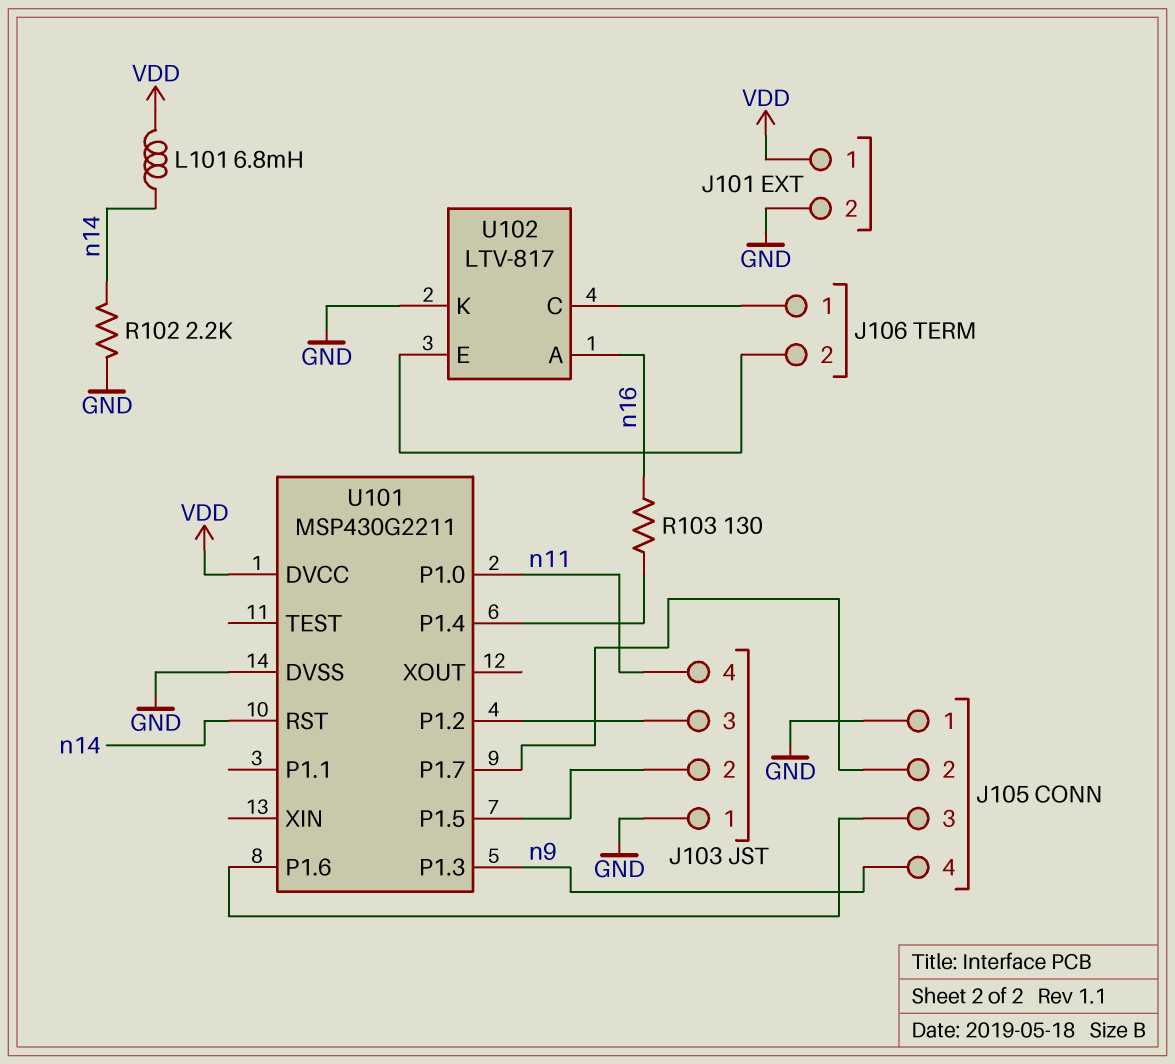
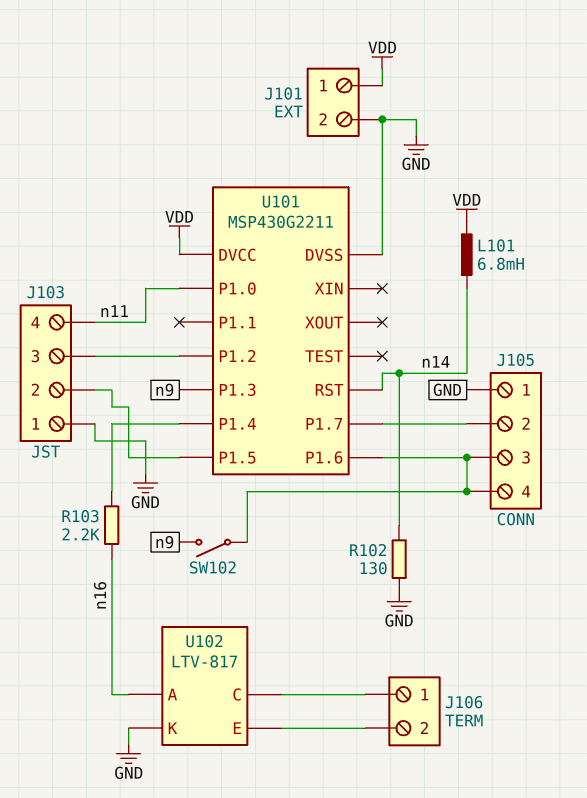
J105 pin 4: n9 -> J105/3
R102: 2.2k (GND, n14) -> 130 (GND, n14)
R103: 130 (U101/P1.4, n16) -> 2.2k (U101/P1.4, n16)
SW102: none -> switch (J105/3, n9)

